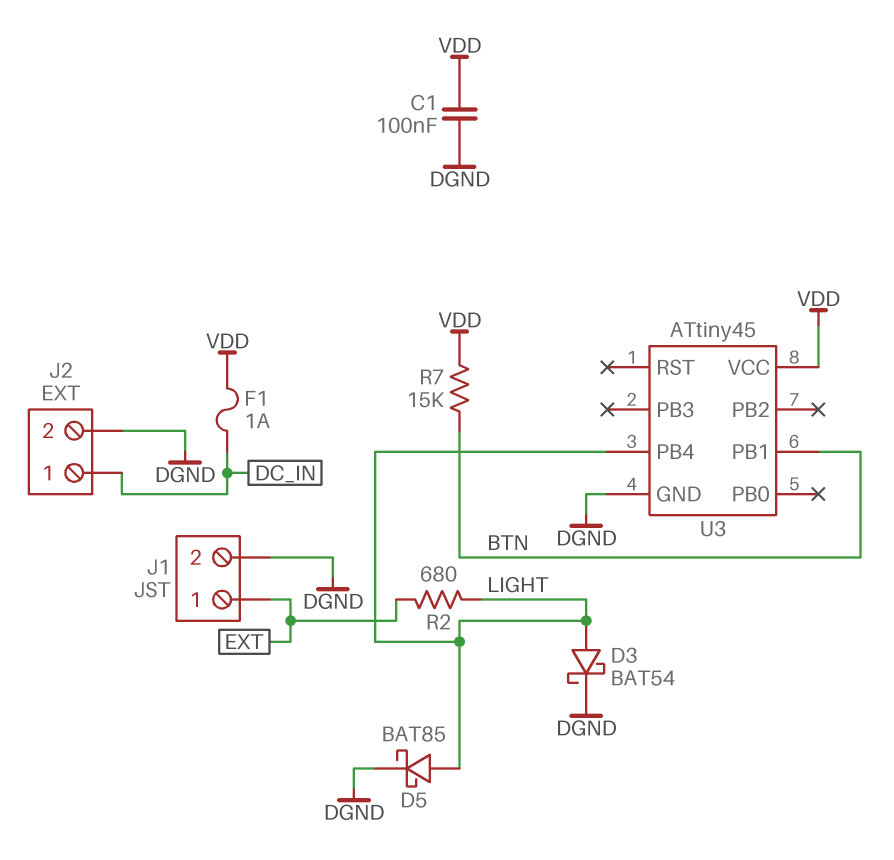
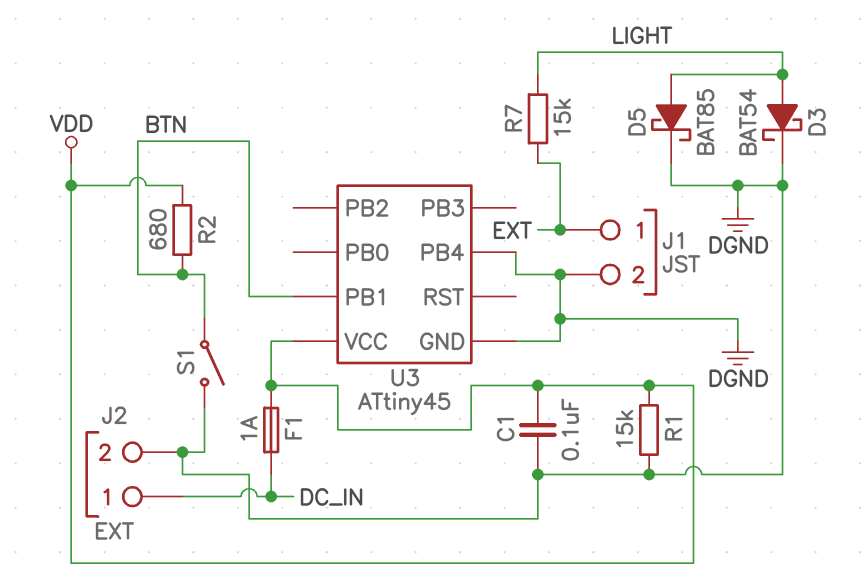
R1: none -> 15k (DGND, VDD)
R2: 680 (EXT, LIGHT) -> 680 (BTN, VDD)
R7: 15k (BTN, VDD) -> 15k (EXT, LIGHT)
S1: none -> switch (BTN, DGND)
U3 pin PB4: LIGHT -> DGND

